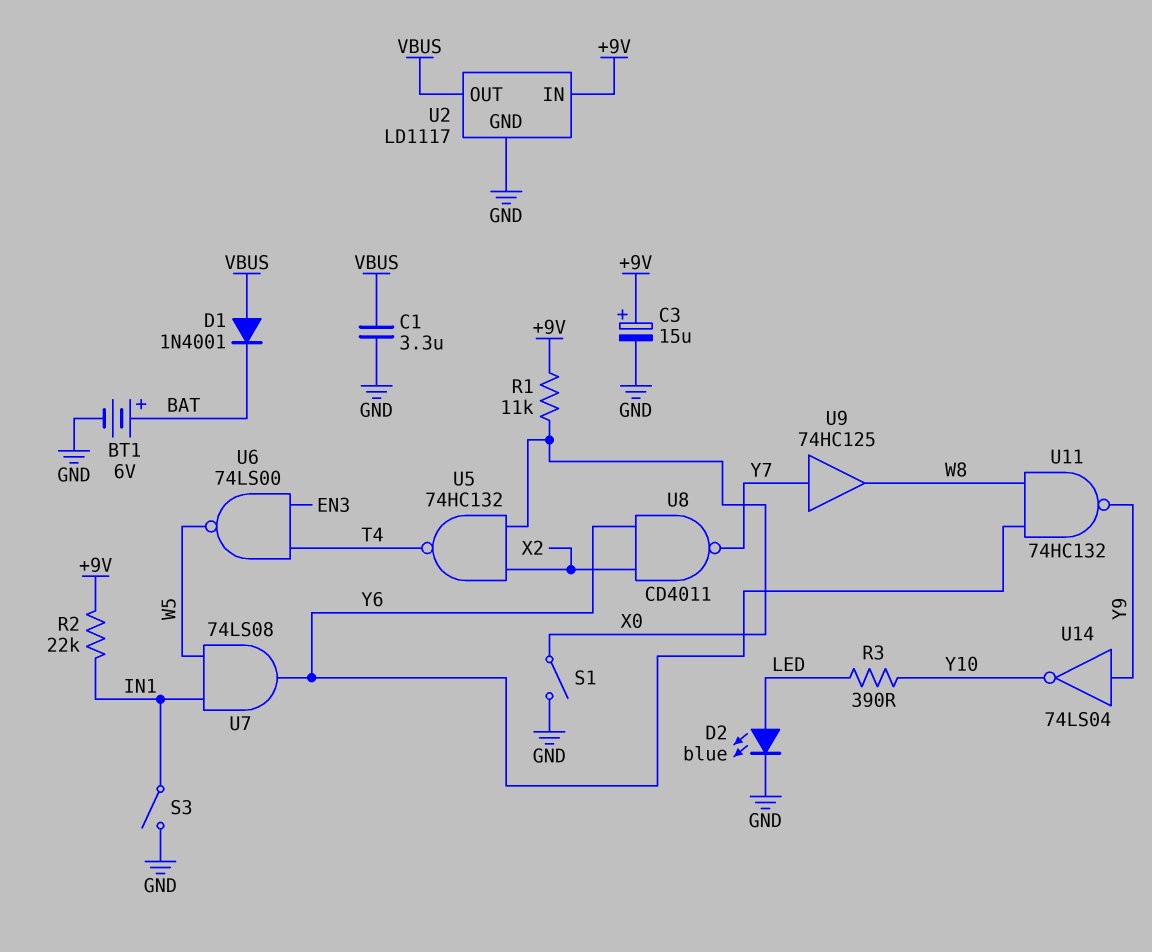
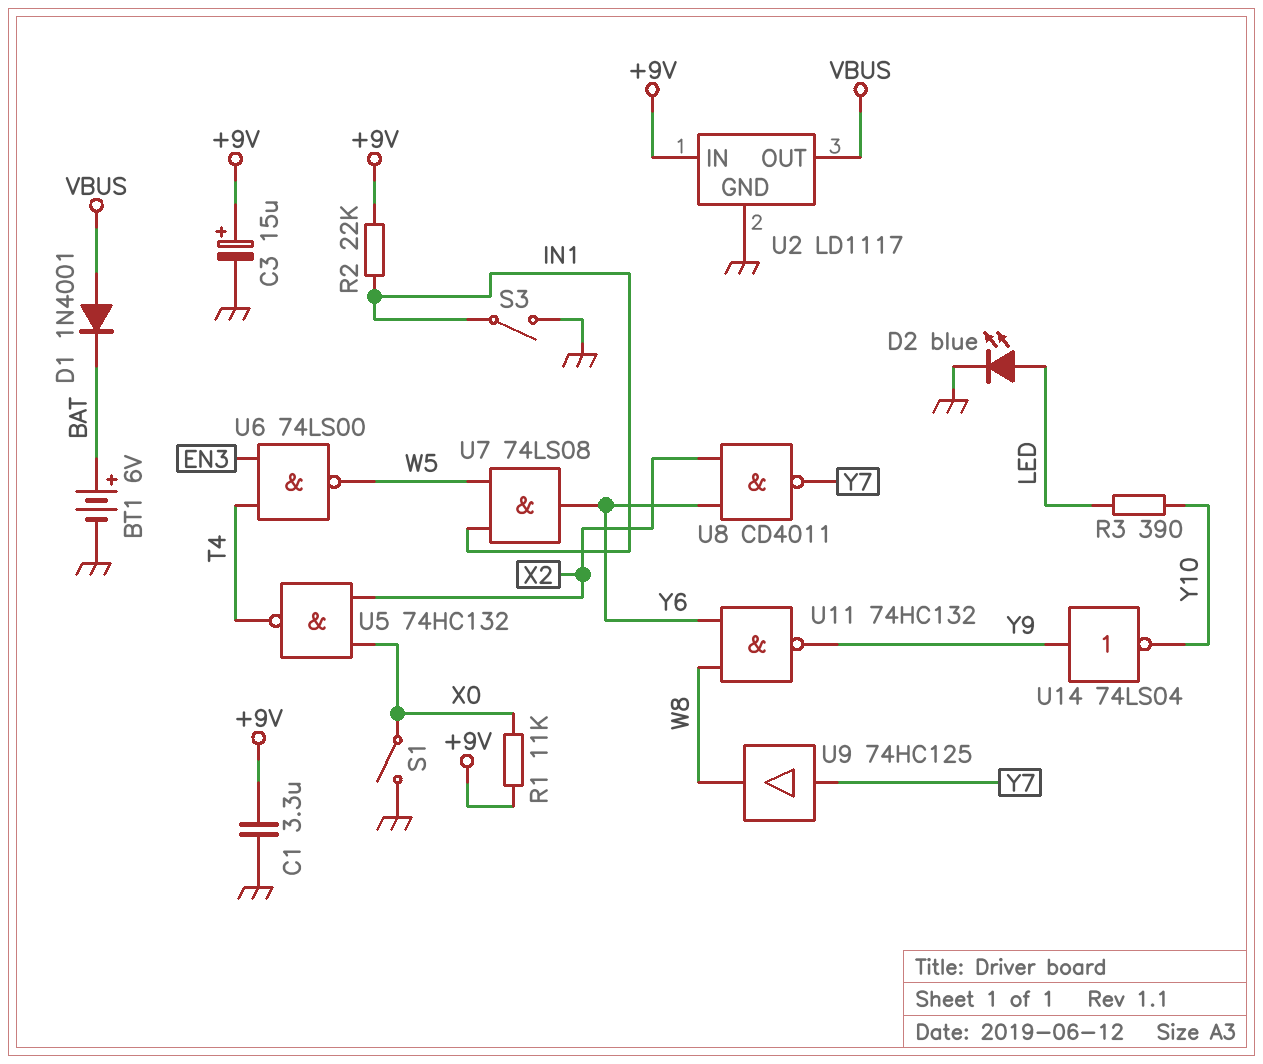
C1: 3.3uF (GND, VBUS) -> 3.3uF (+9V, GND)

